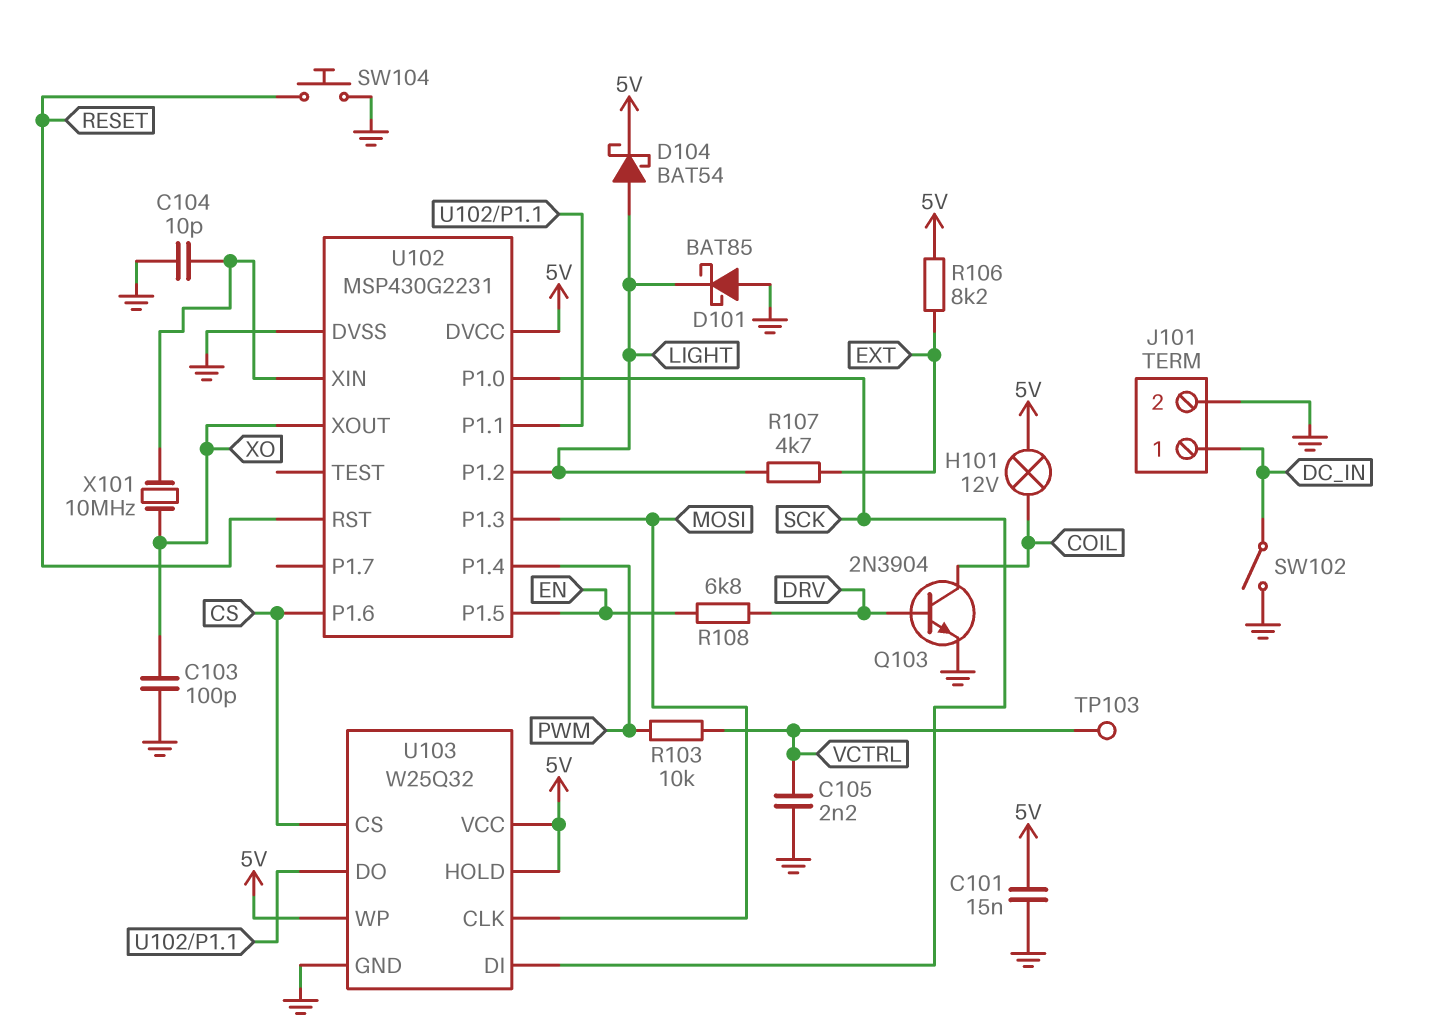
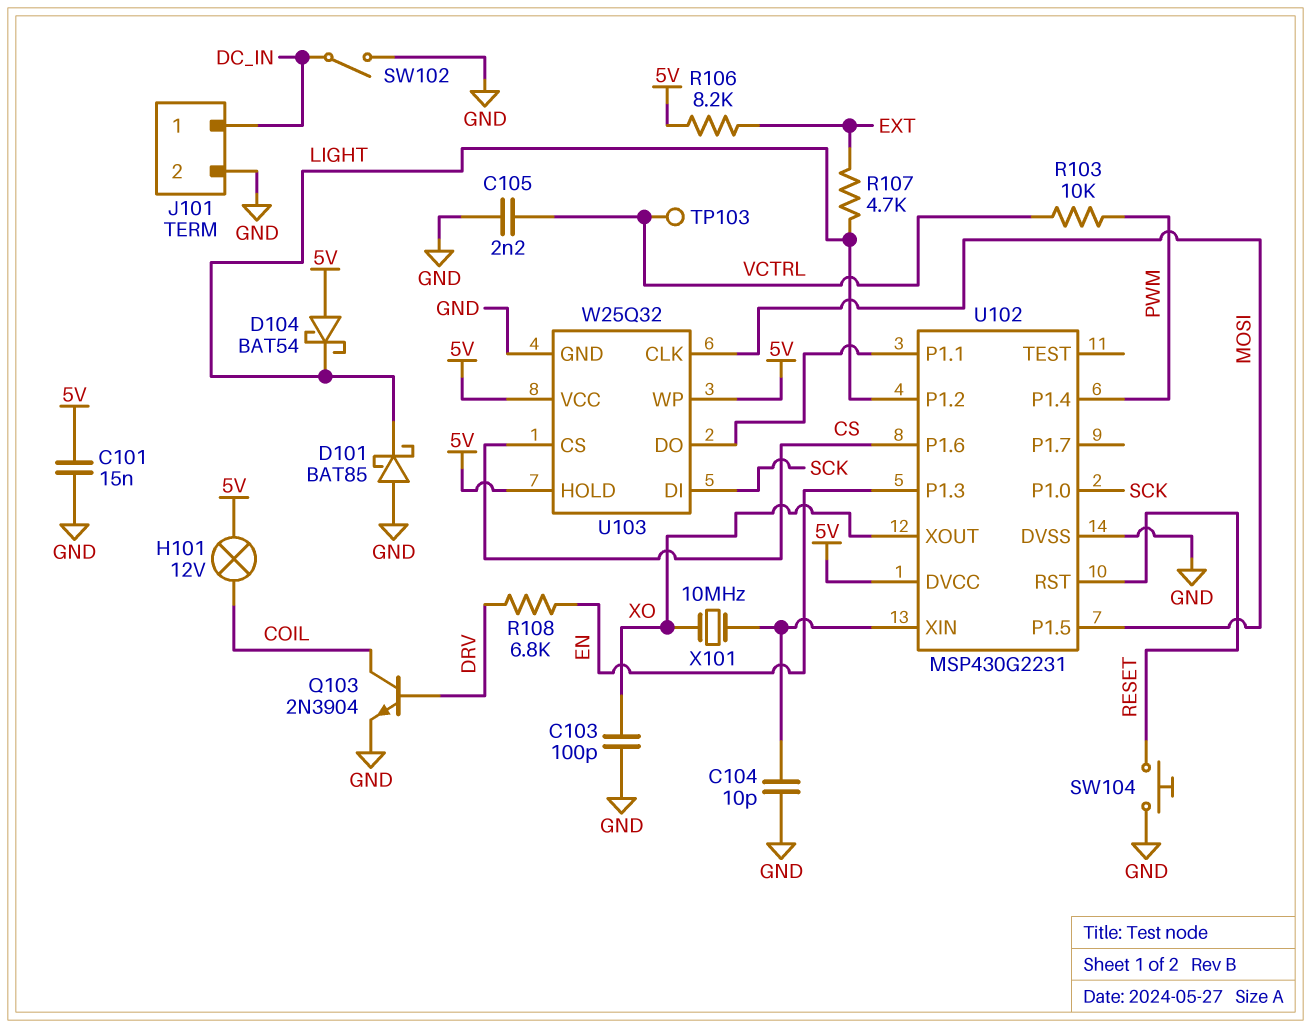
D104: schottky BAT54 (A LIGHT, K 5V) -> schottky BAT54 (A 5V, K LIGHT)
U102 pin P1.3: MOSI -> EN
U102 pin P1.5: EN -> MOSI

